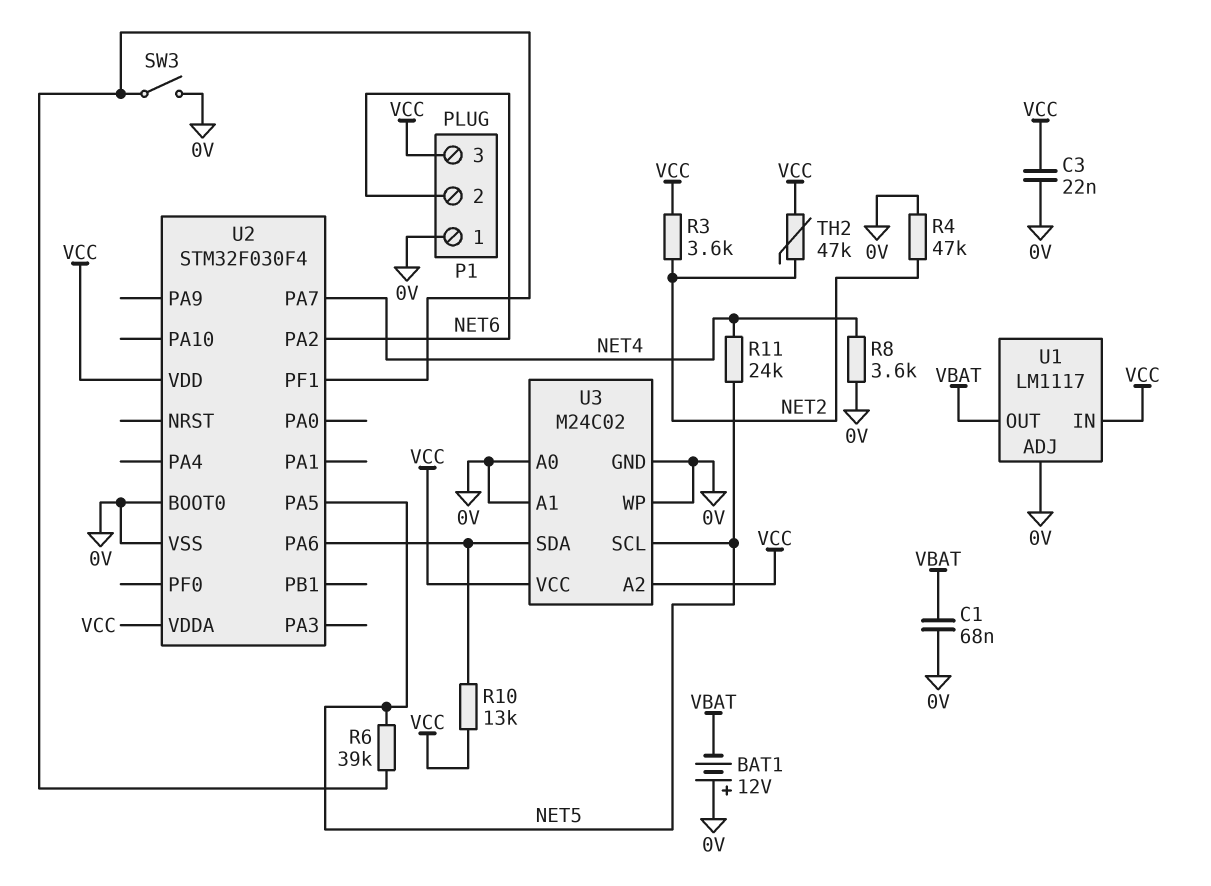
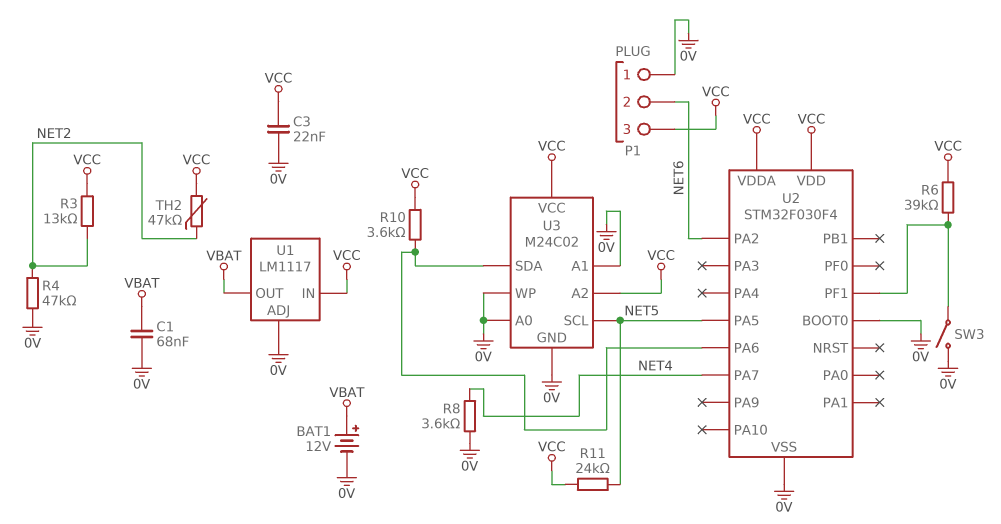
BAT1: 12V (plus 0V, minus VBAT) -> 12V (plus VBAT, minus 0V)
R3: 3.6k (NET2, VCC) -> 13k (NET2, VCC)
R6: 39k (NET5, U2/PF1) -> 39k (U2/PF1, VCC)
R10: 13k (U2/PA6, VCC) -> 3.6k (U2/PA6, VCC)
R11: 24k (NET4, NET5) -> 24k (NET5, VCC)

